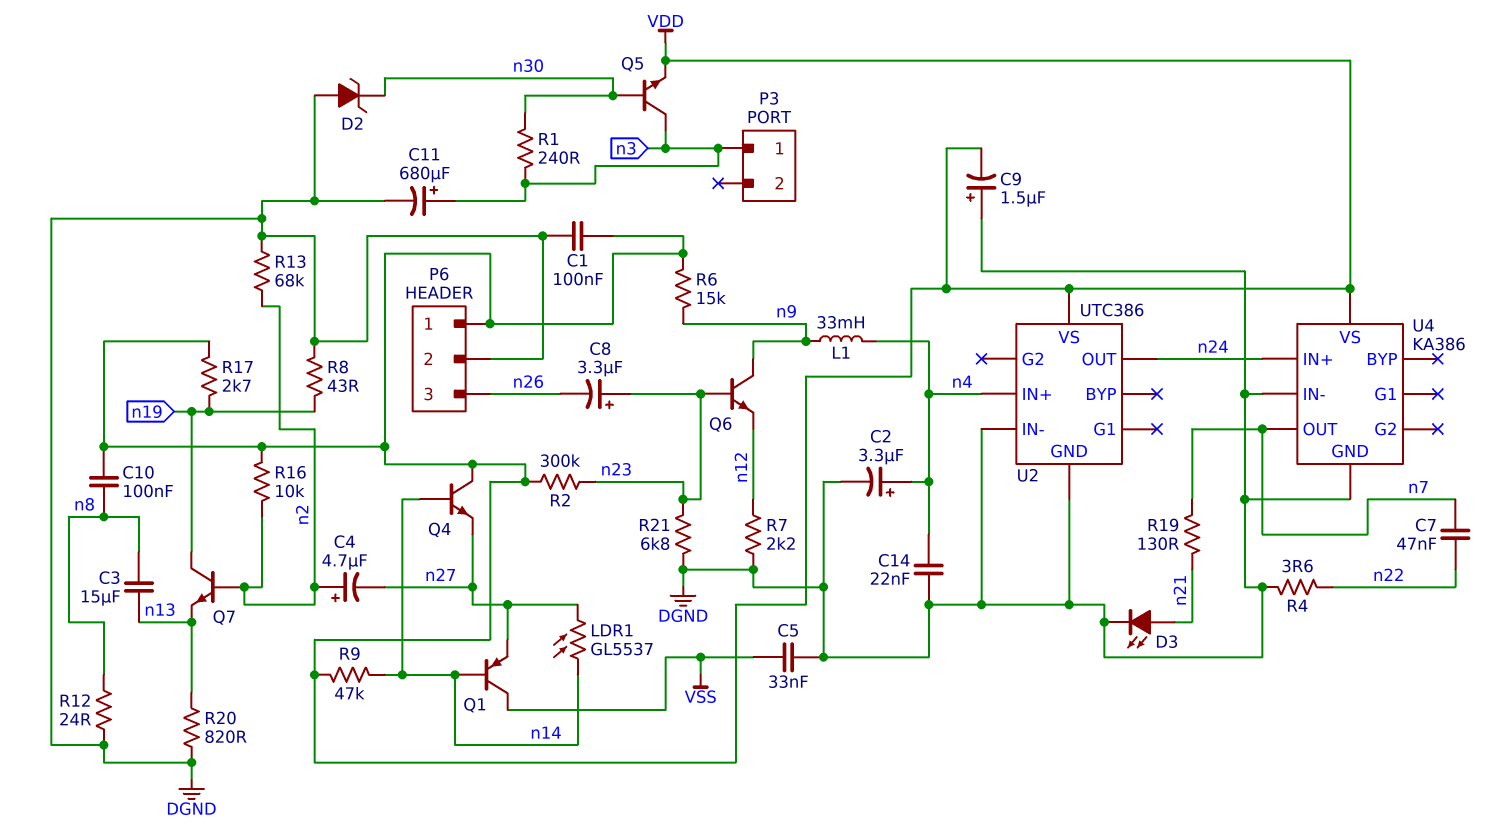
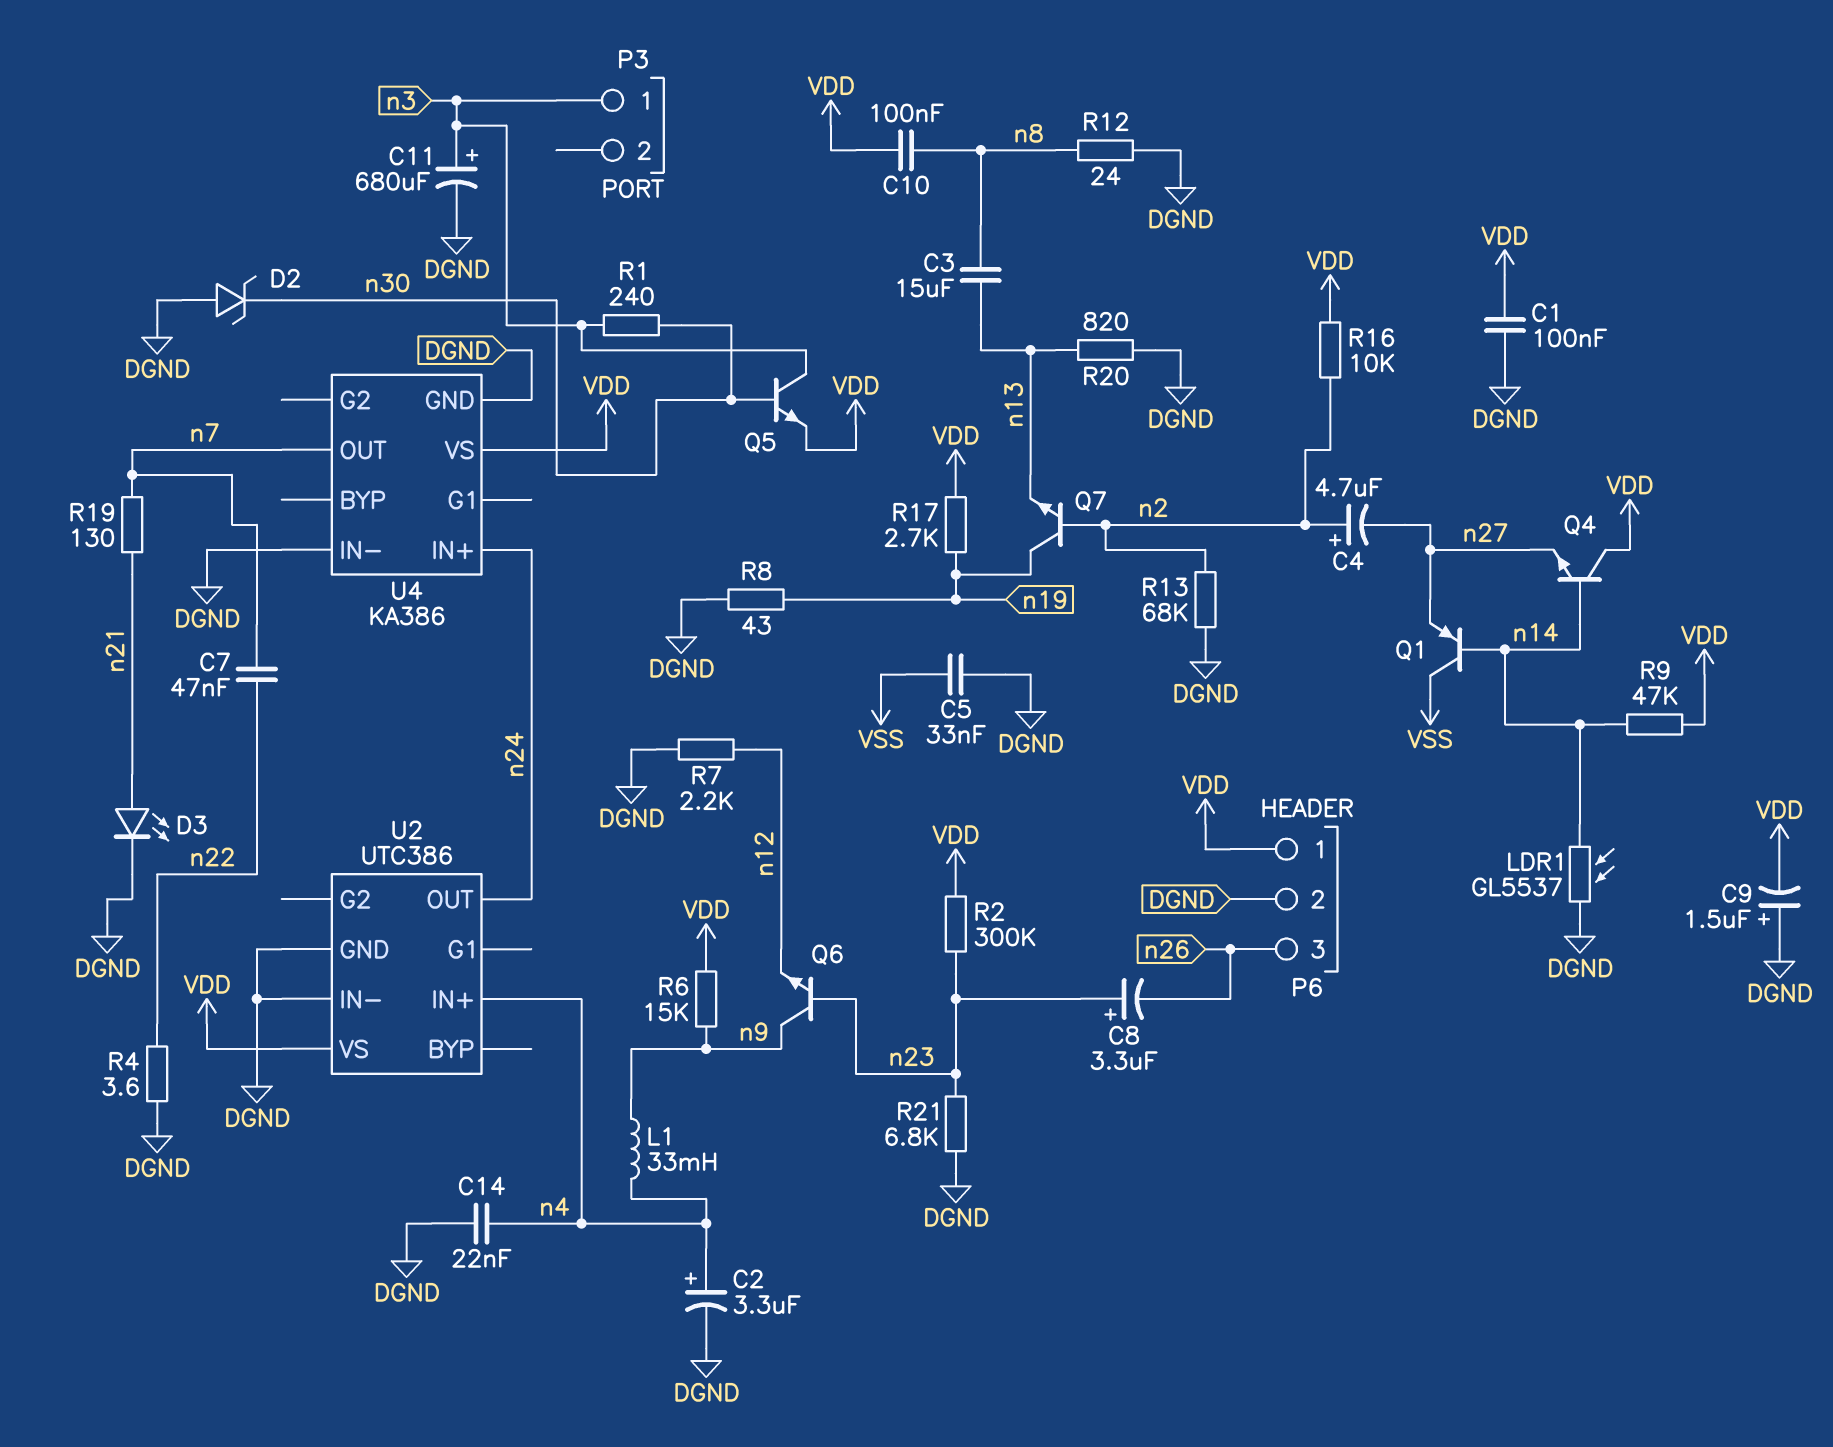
LDR1: GL5537 (n14, n27) -> GL5537 (DGND, n14)

